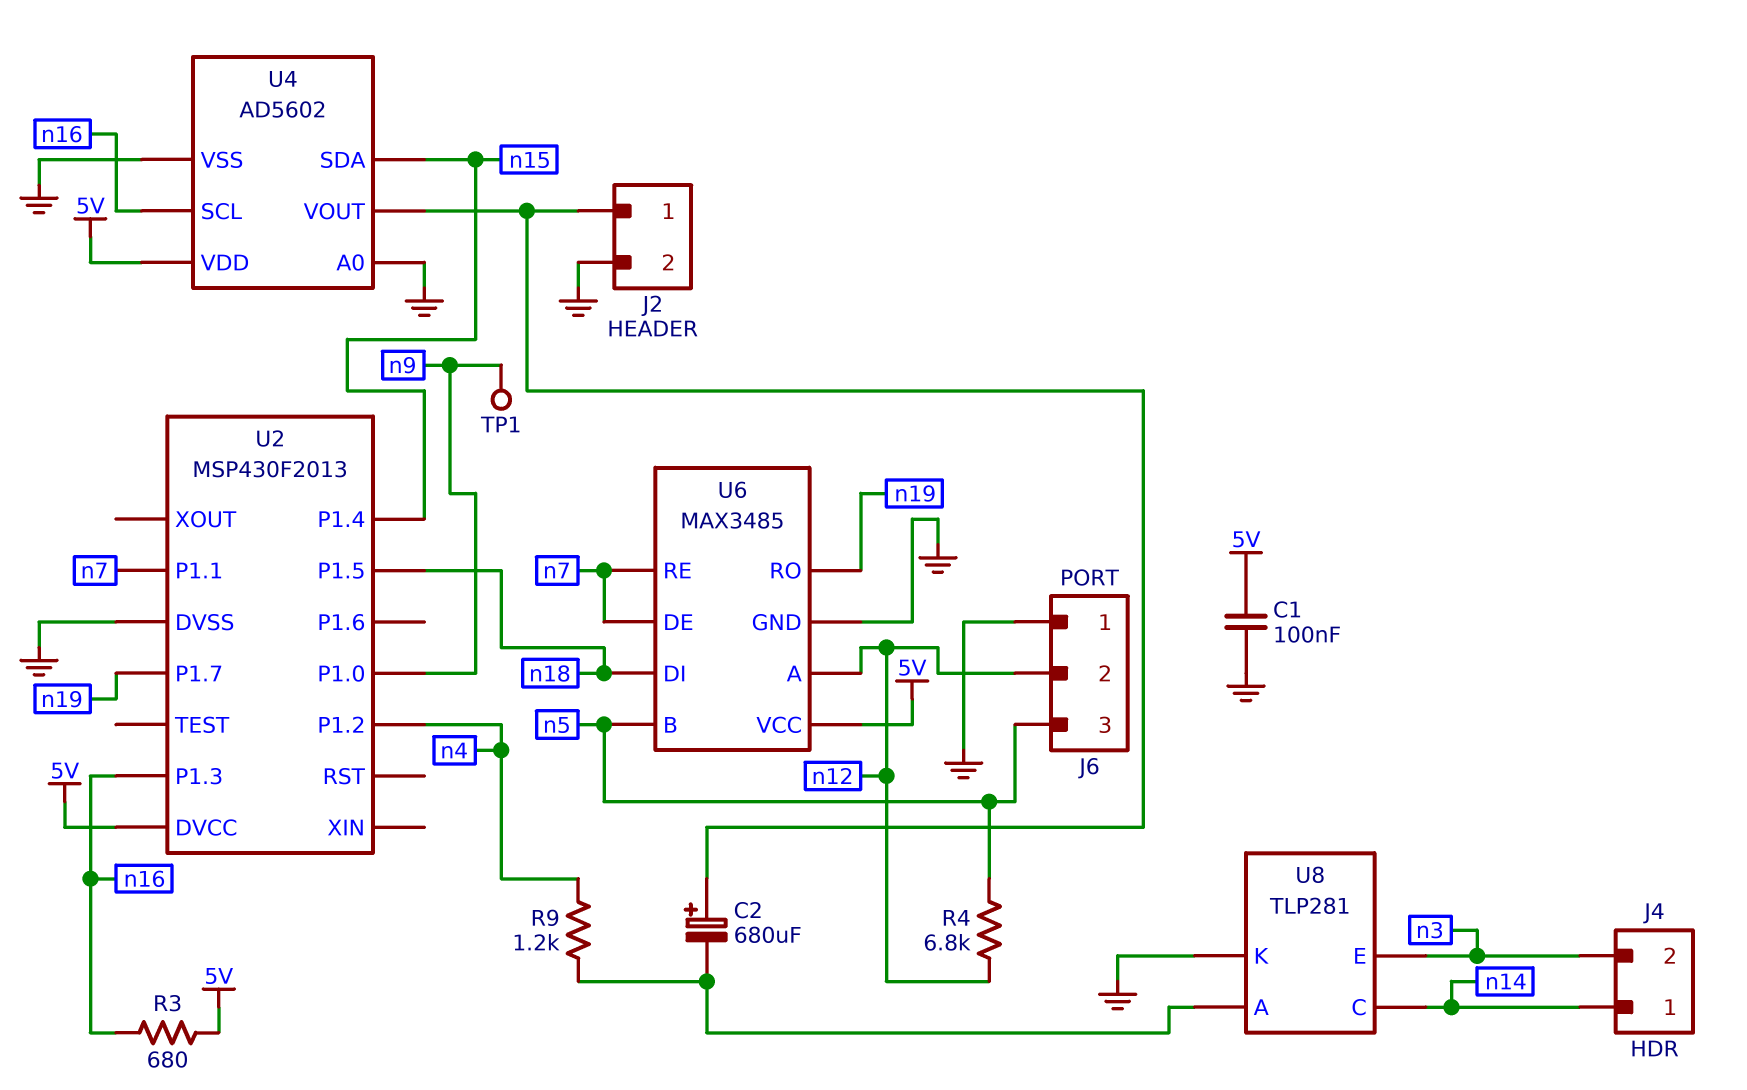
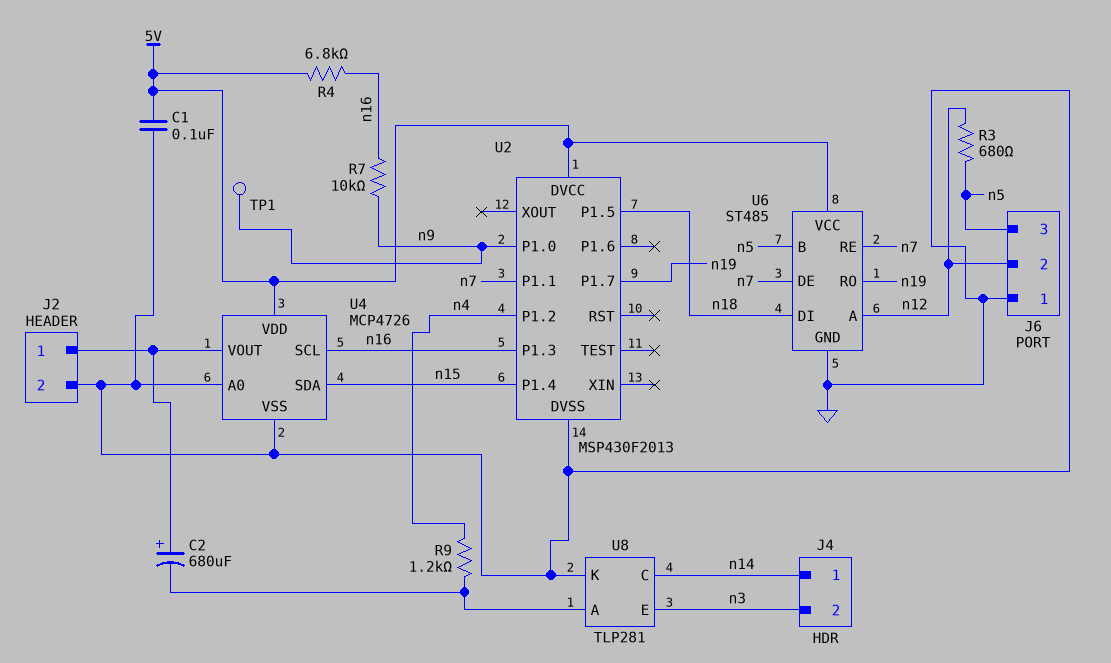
R3: 680 (5V, n16) -> 680 (n5, n12)
R4: 6.8k (n5, n12) -> 6.8k (5V, n16)
R7: none -> 10k (n9, n16)
U4: AD5602 -> MCP4726
U6: MAX3485 -> ST485

